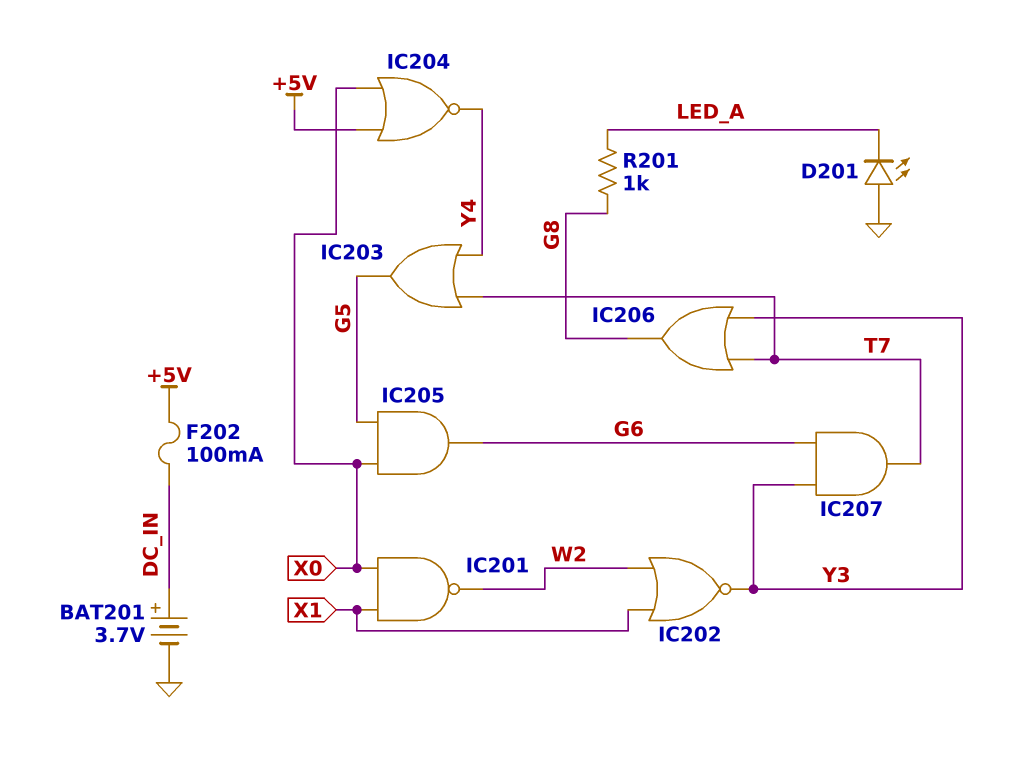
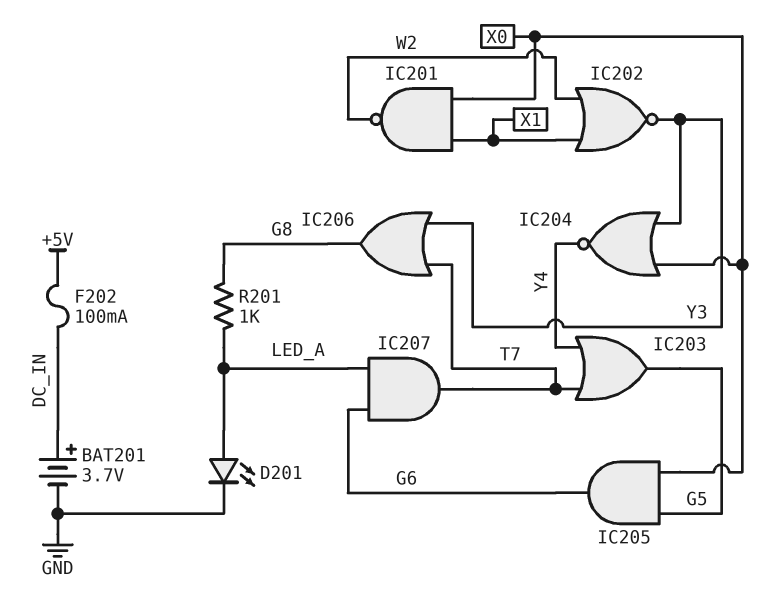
D201: LED (A GND, K LED_A) -> LED (A LED_A, K GND)
IC204: NOR (in +5V, in X0, out Y4) -> NOR (in X0, in Y3, out Y4)
IC207: AND (in G6, in Y3, out T7) -> AND (in G6, in LED_A, out T7)

